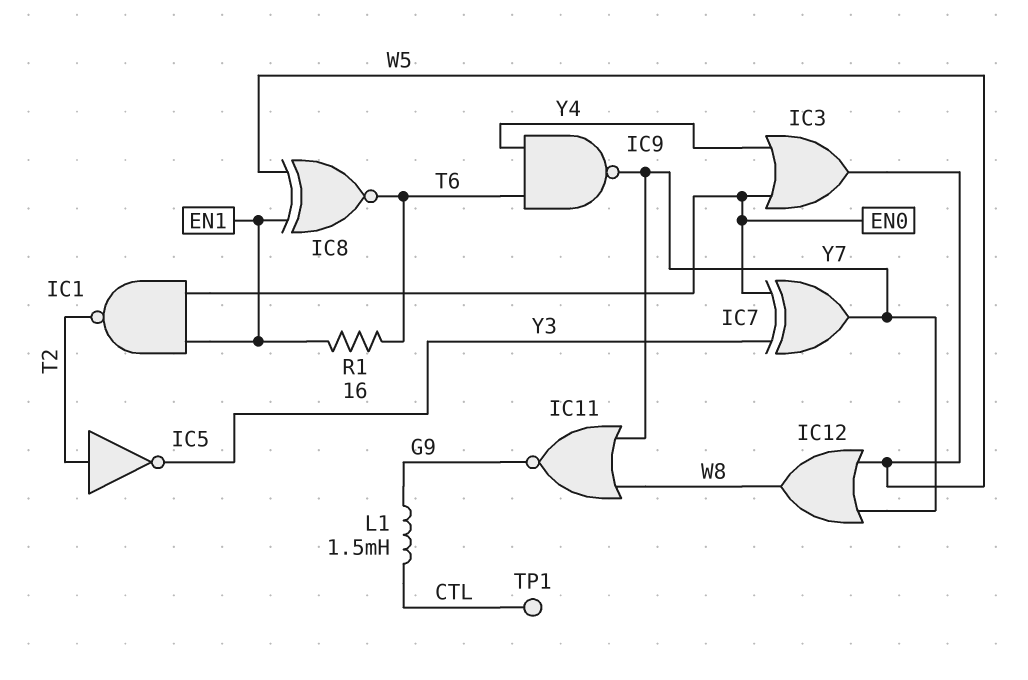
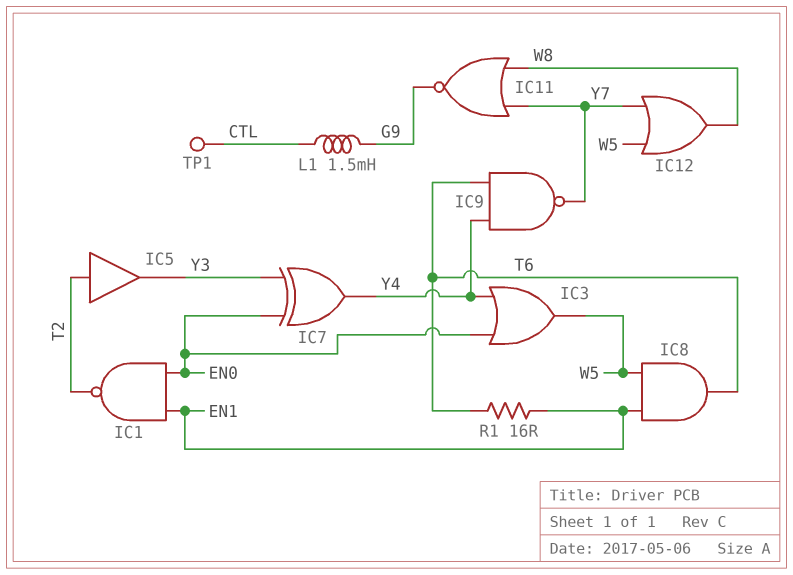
IC5: NOT (in T2, out Y3) -> buffer (in T2, out Y3)
IC7: XOR (in EN0, in Y3, out Y7) -> XOR (in EN0, in Y3, out Y4)
IC8: XNOR (in EN1, in W5, out T6) -> AND (in EN1, in W5, out T6)

